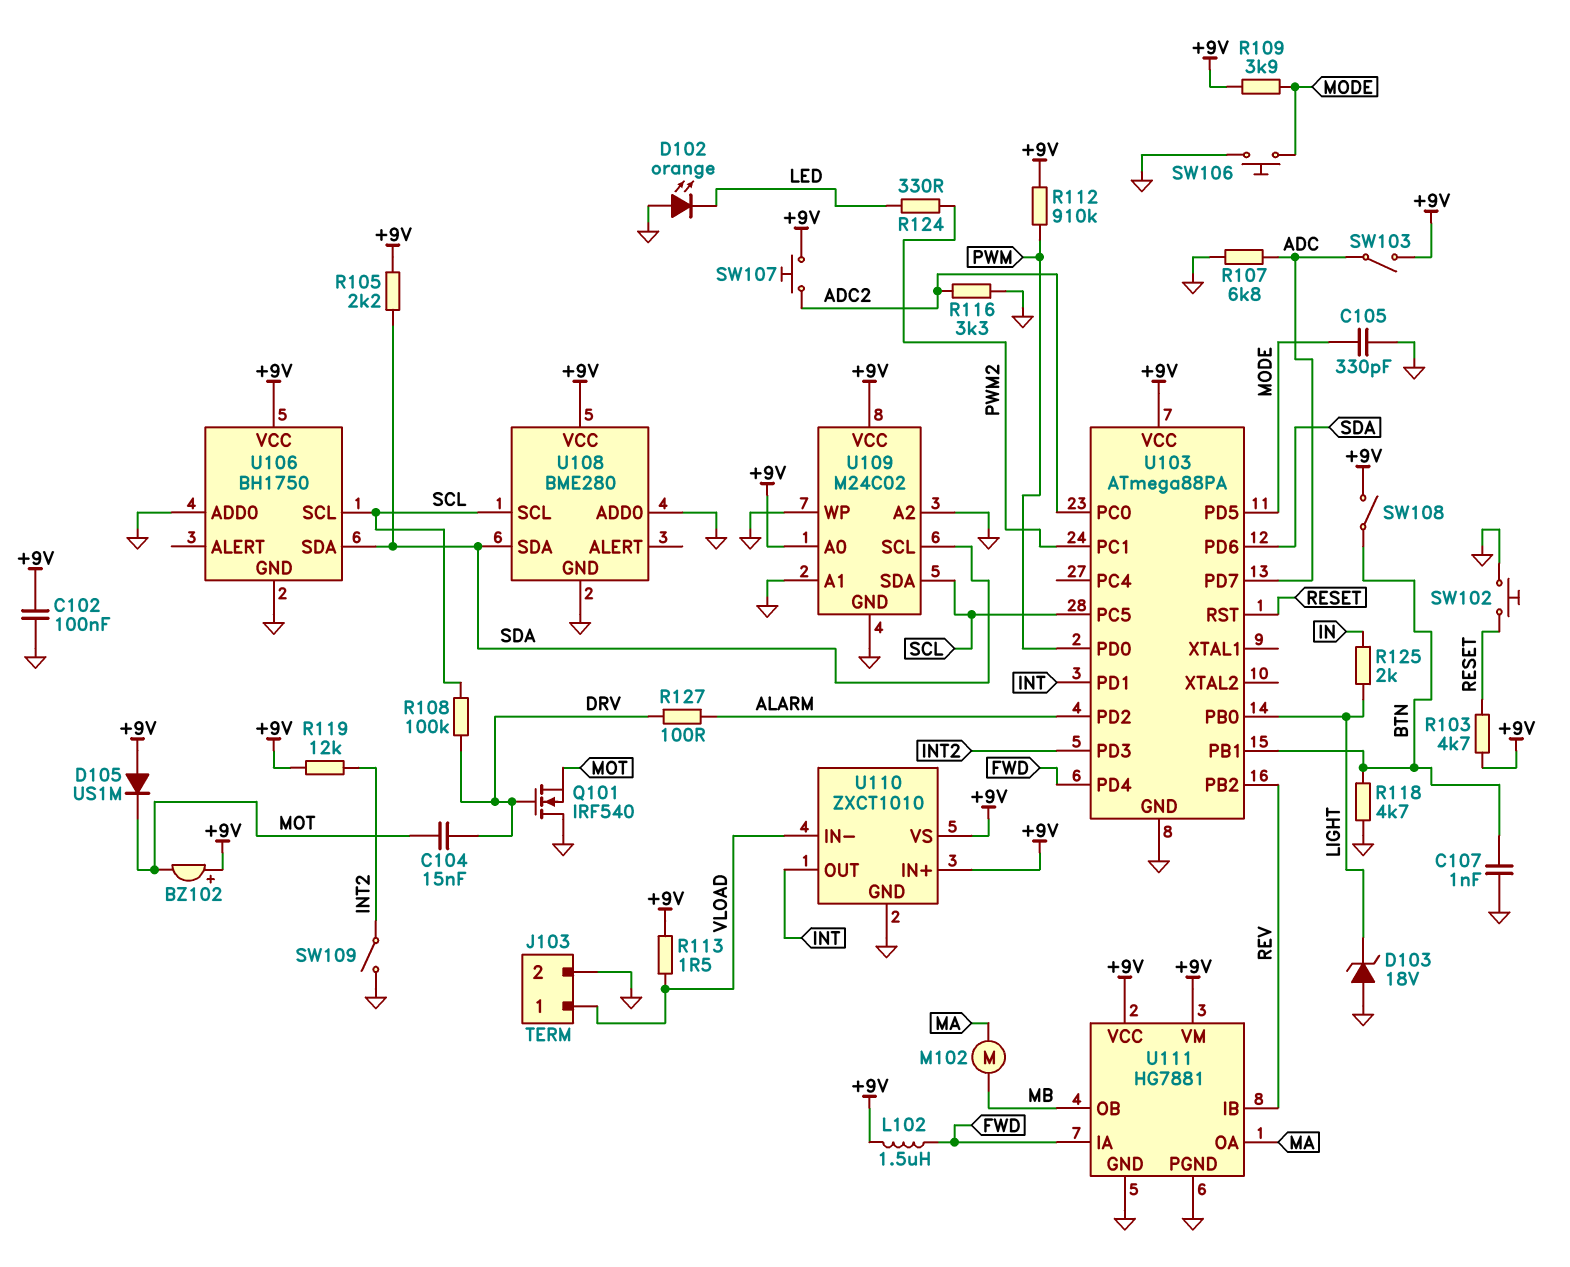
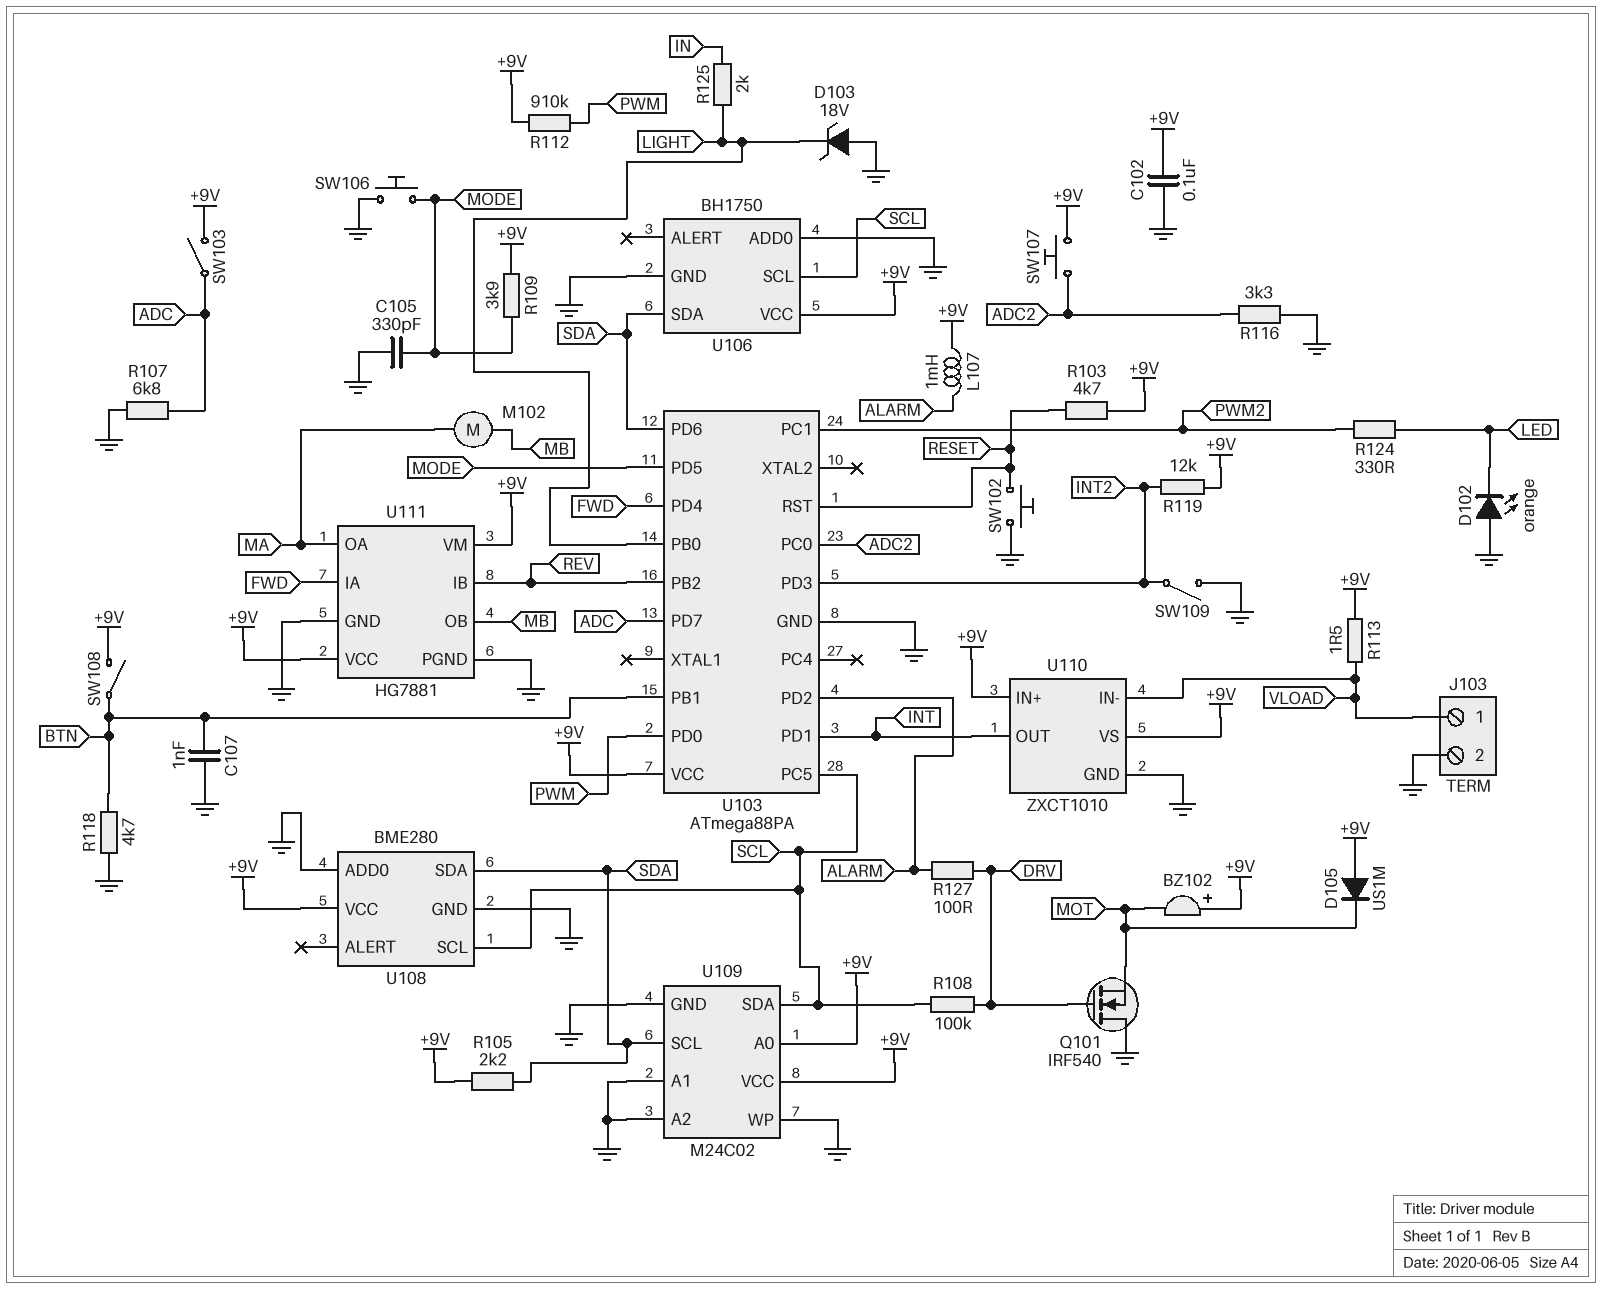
C104: 15nF (DRV, MOT) -> none
L102: 1.5uH (+9V, FWD) -> none
L107: none -> 1mH (+9V, ALARM)

